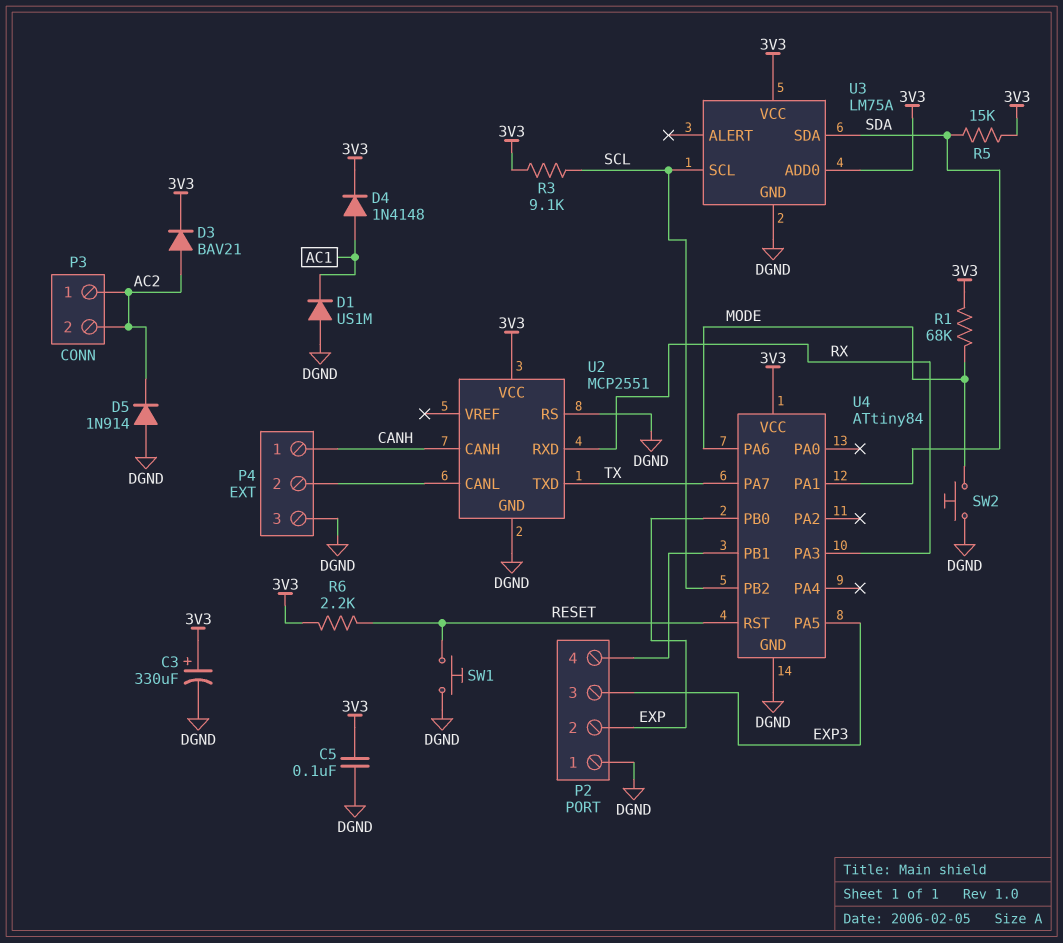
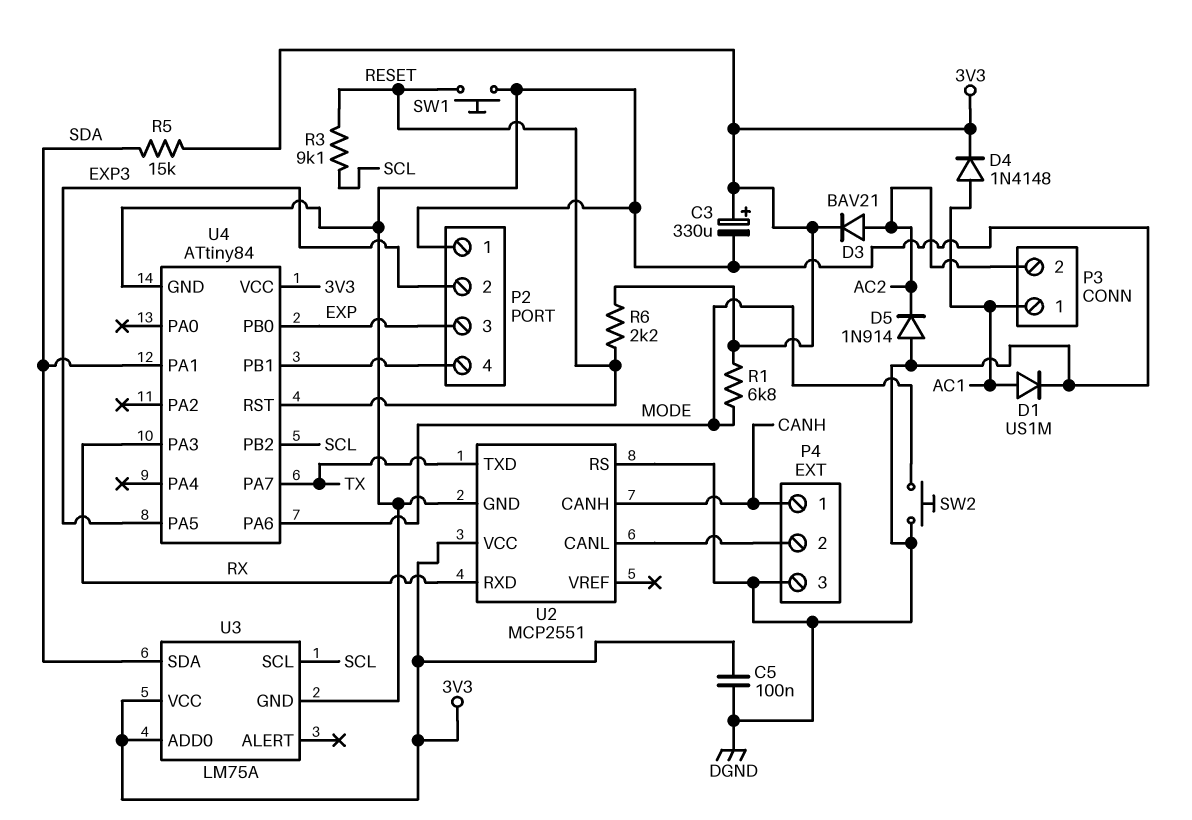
D1: diode US1M (A DGND, K AC1) -> diode US1M (A AC1, K DGND)
P2 pin 2: EXP -> EXP3
P2 pin 3: EXP3 -> EXP
P3 pin 1: AC2 -> AC1
R1: 68k (3V3, MODE) -> 6.8k (3V3, MODE)
R3: 9.1k (3V3, SCL) -> 9.1k (RESET, SCL)

